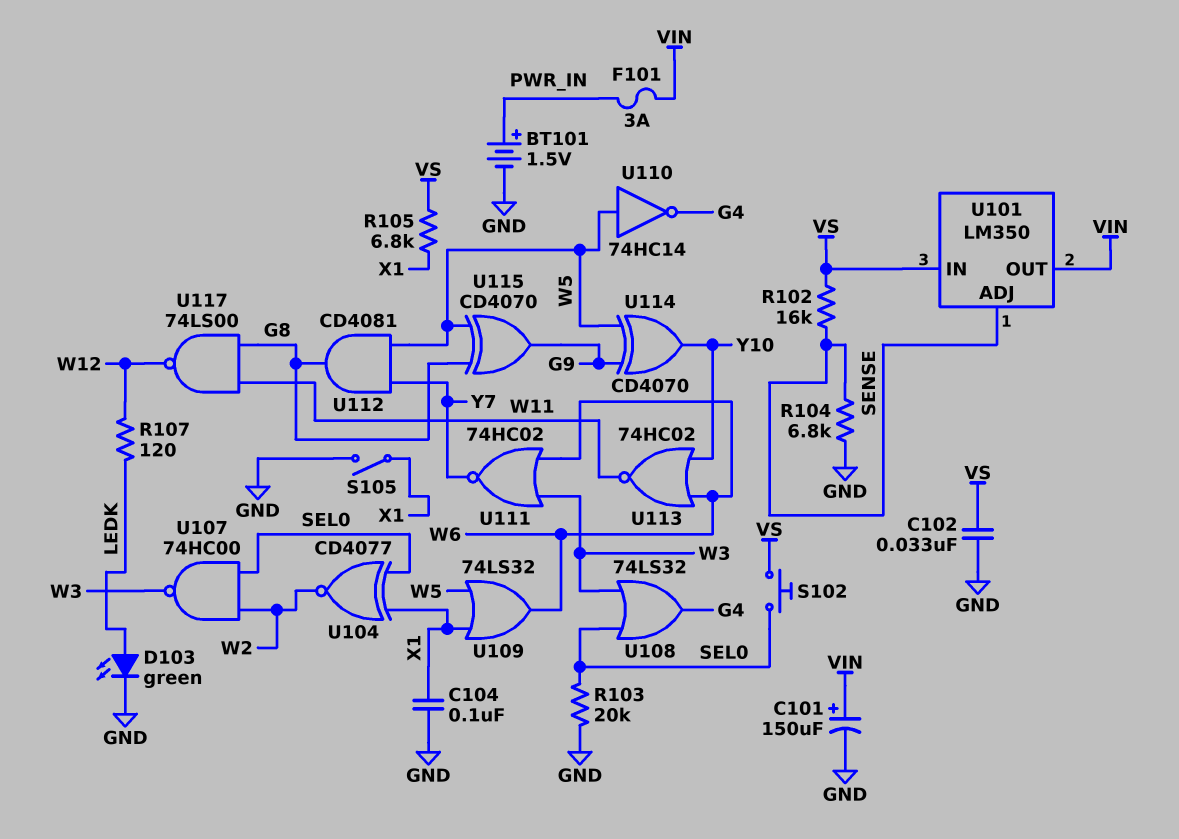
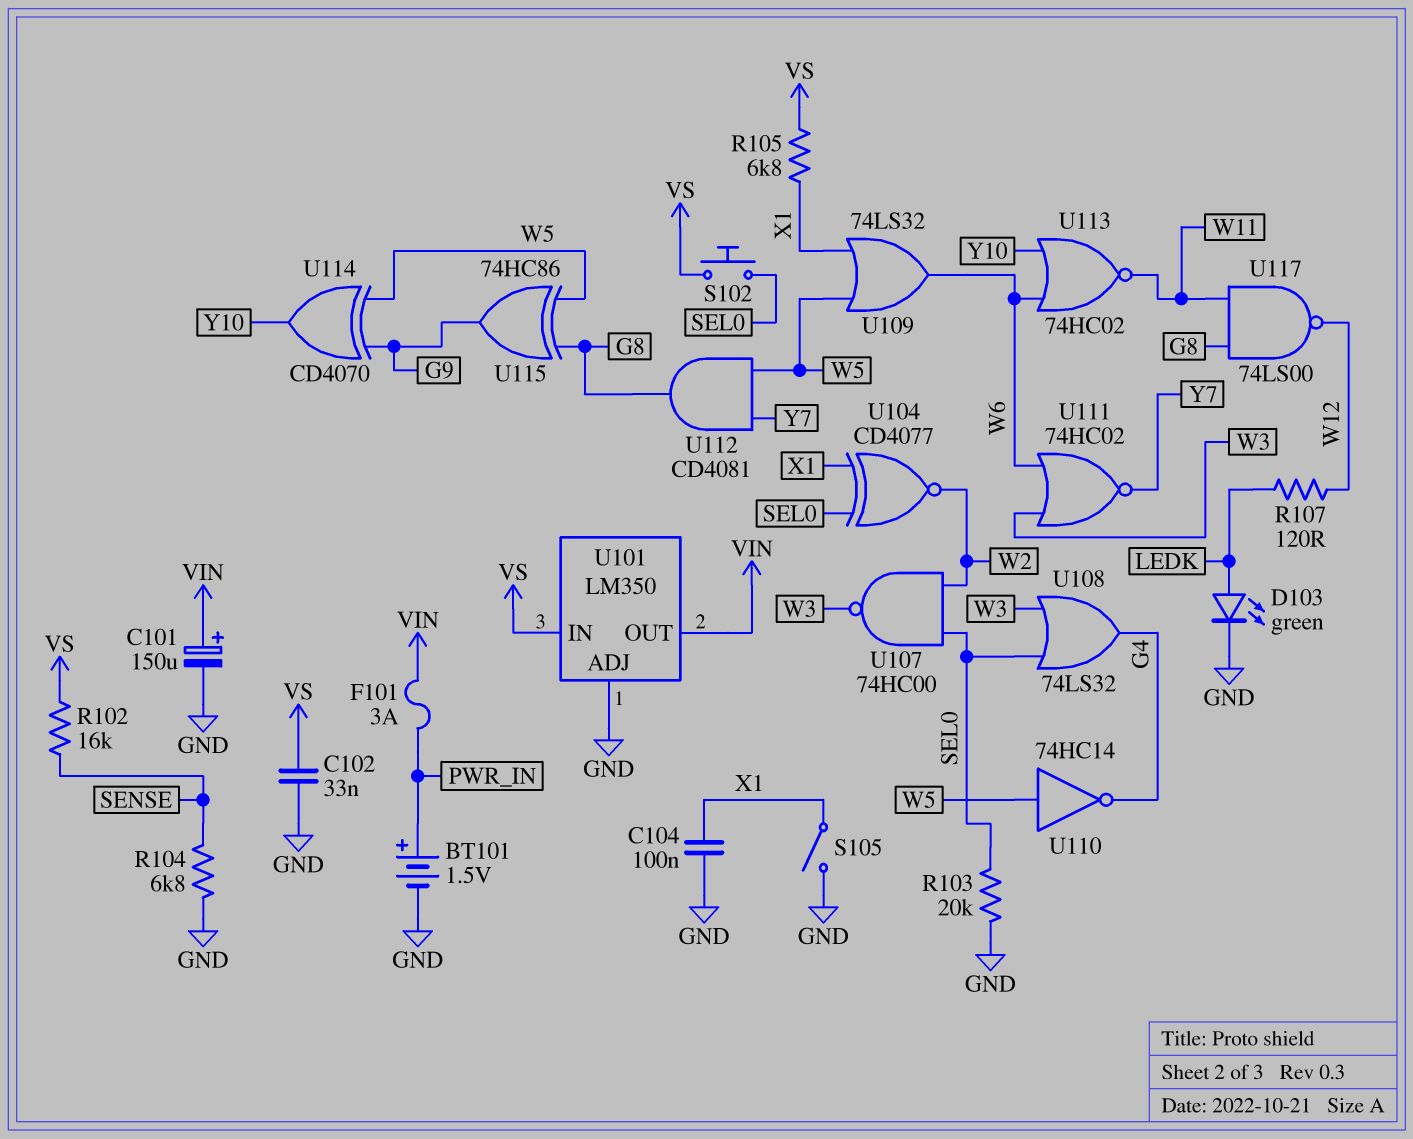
U101 pin ADJ: SENSE -> GND
U115: XOR CD4070 (in G8, in W5, out G9) -> XOR 74HC86 (in G8, in W5, out G9)

